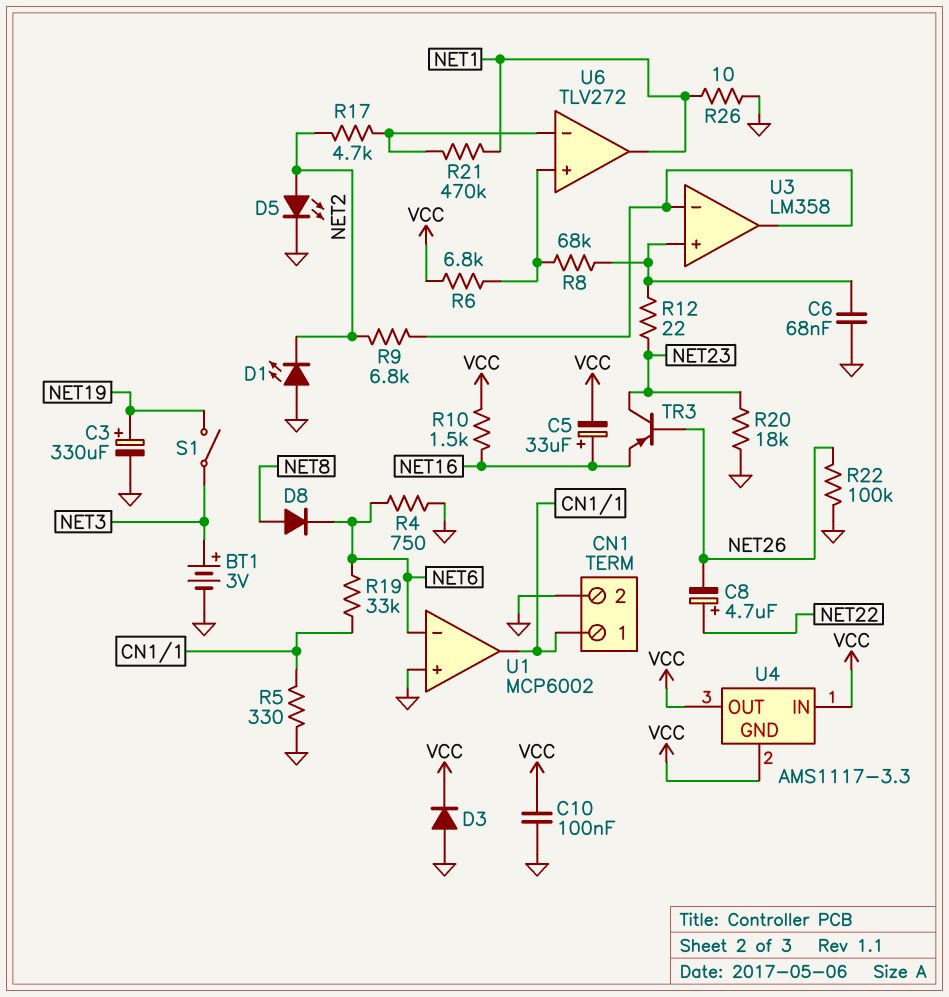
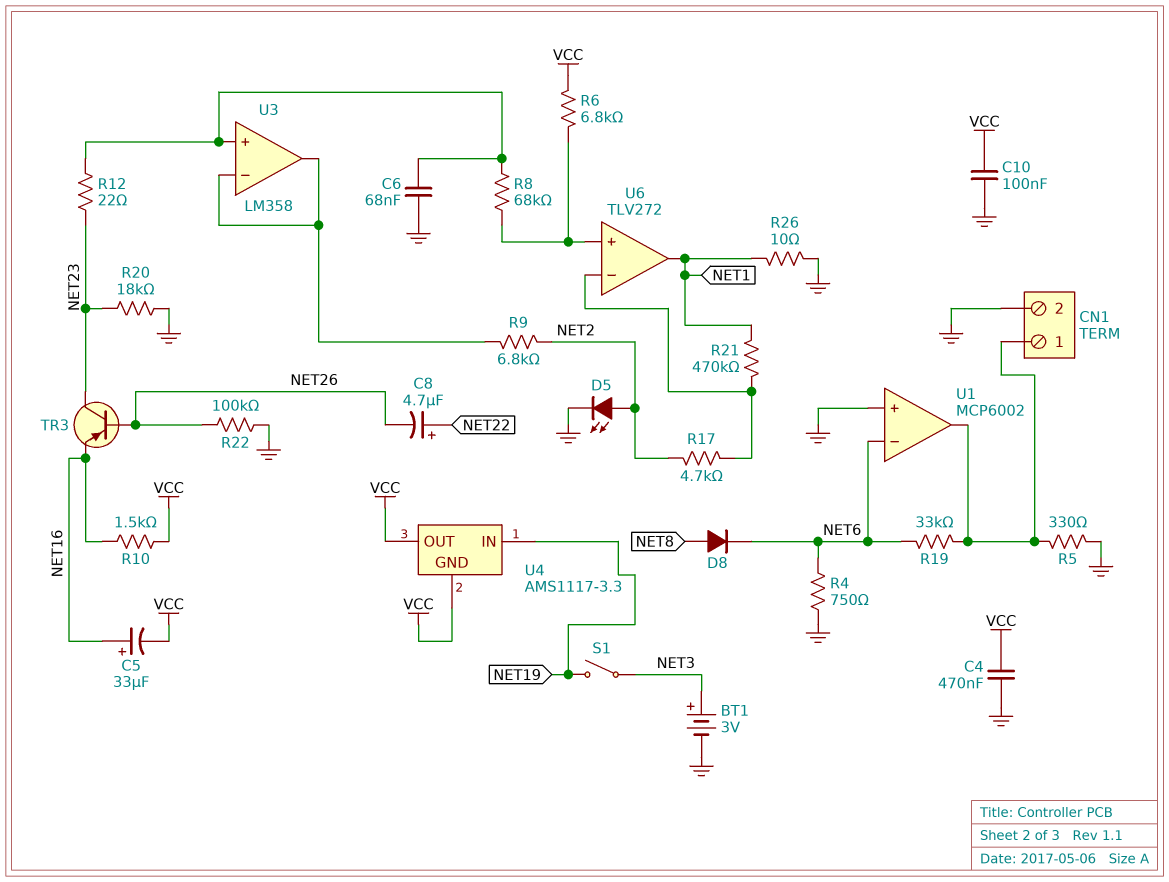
C3: 330uF (plus NET19, minus GND) -> none
C4: none -> 470nF (GND, VCC)
D1: LED (A GND, K NET2) -> none
D3: diode (A GND, K VCC) -> none
U4 pin IN: VCC -> NET19

